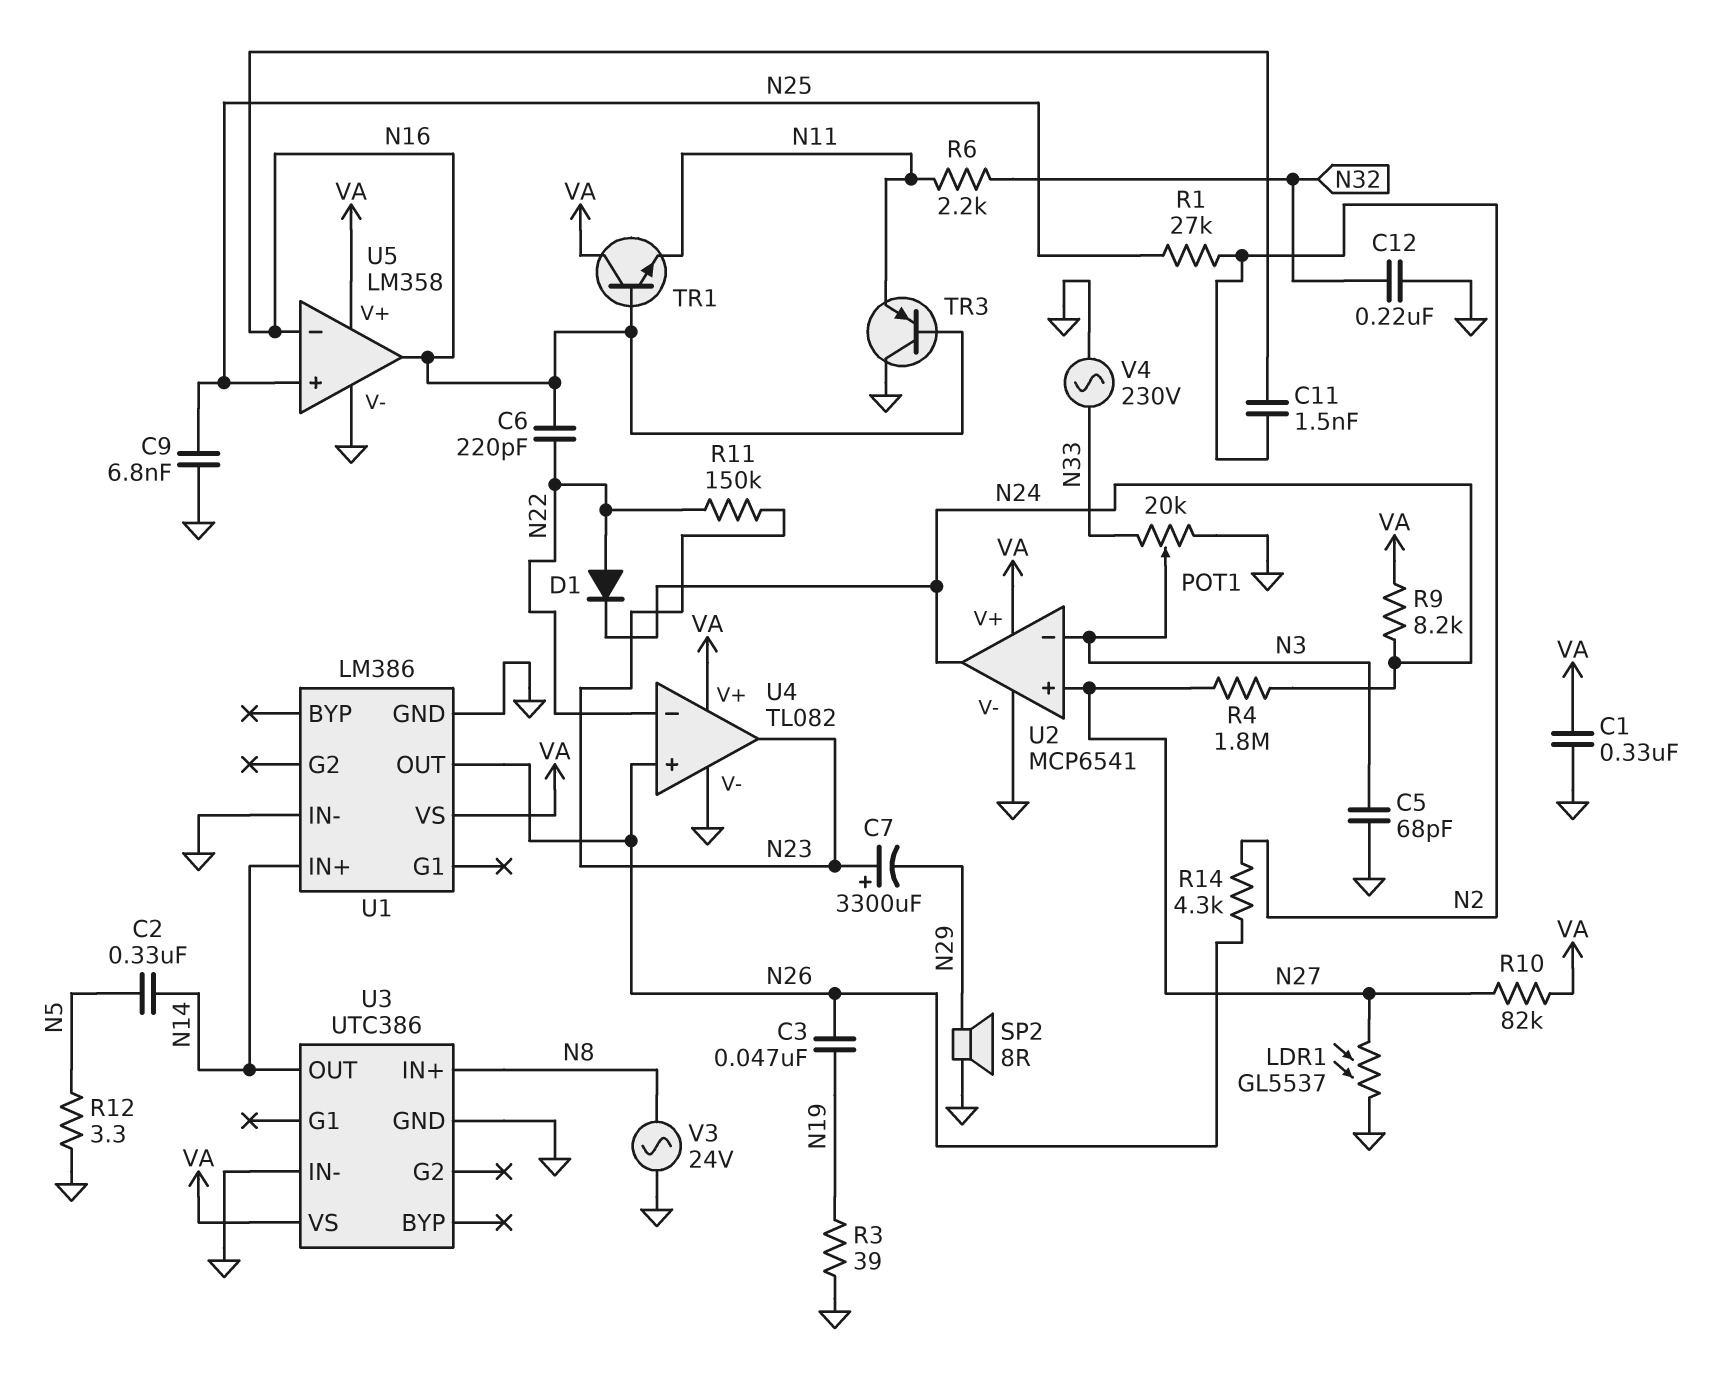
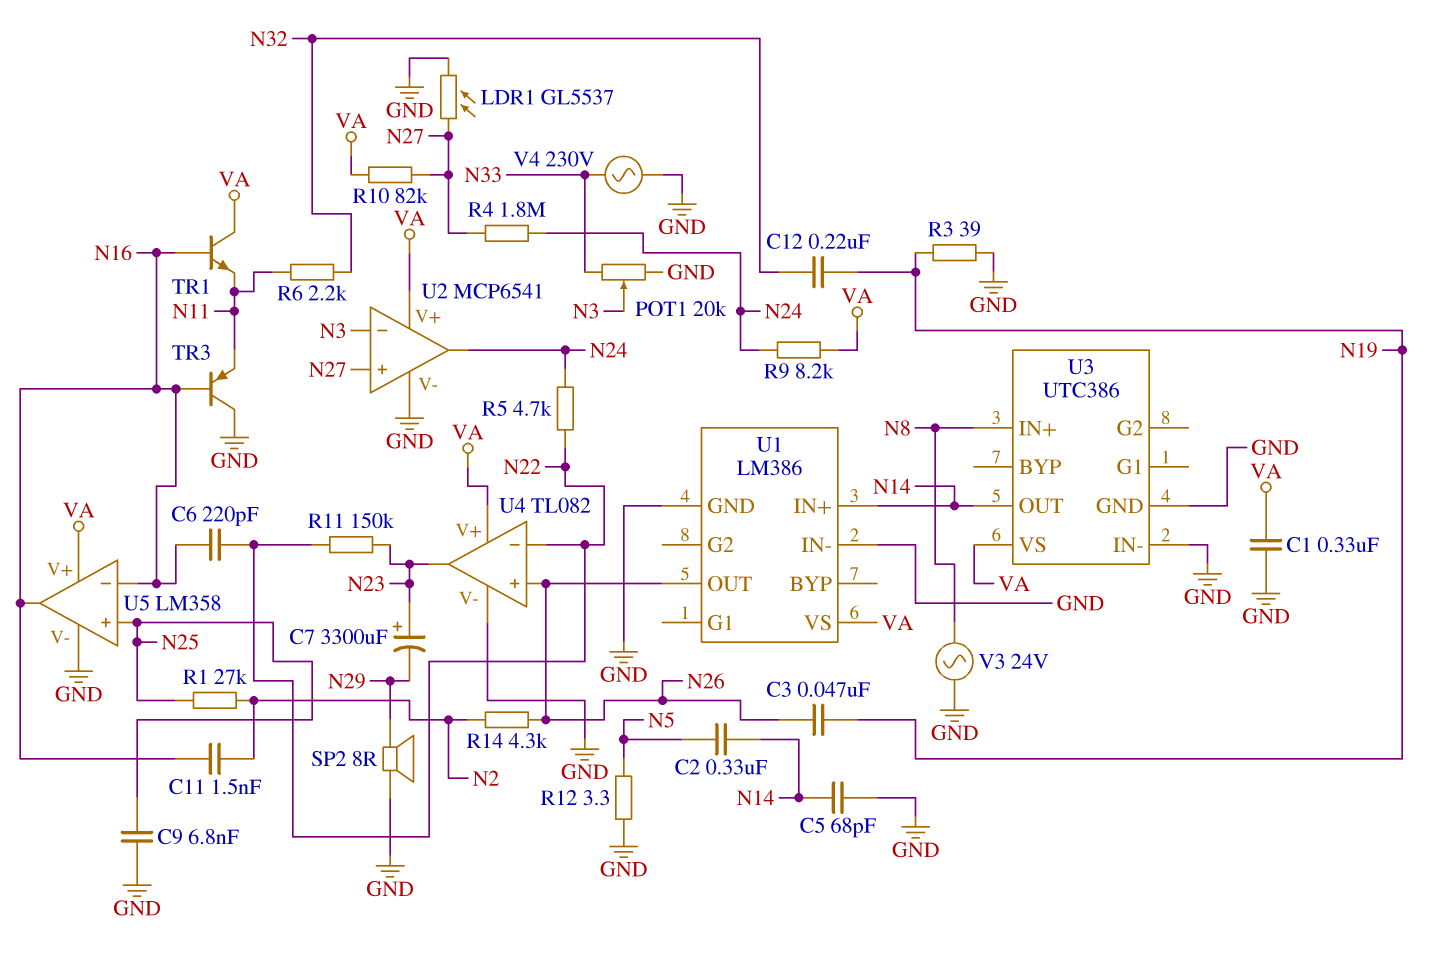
C5: 68pF (GND, N3) -> 68pF (GND, N14)
C12: 220nF (GND, N32) -> 220nF (N19, N32)
D1: diode (A N22, K N24) -> none
R5: none -> 4.7k (N22, N24)

